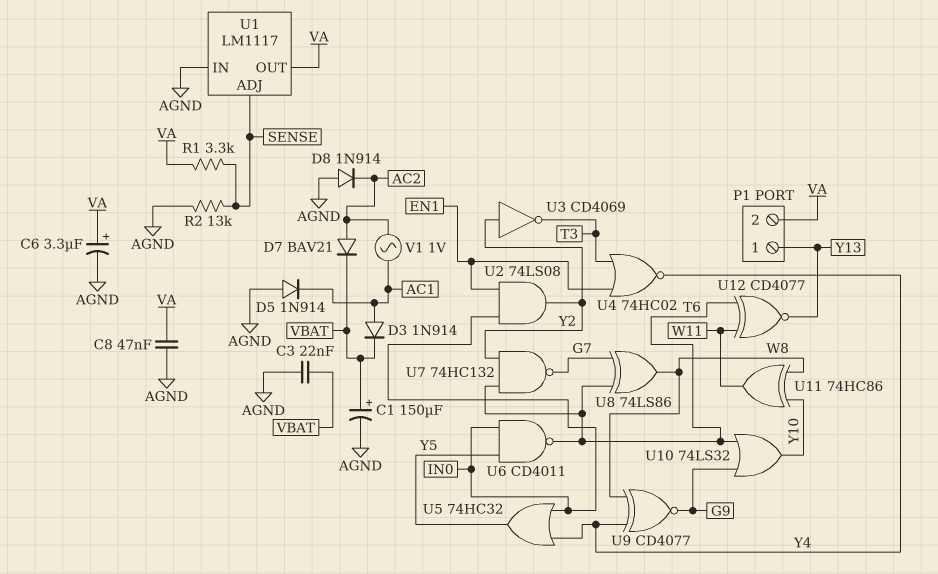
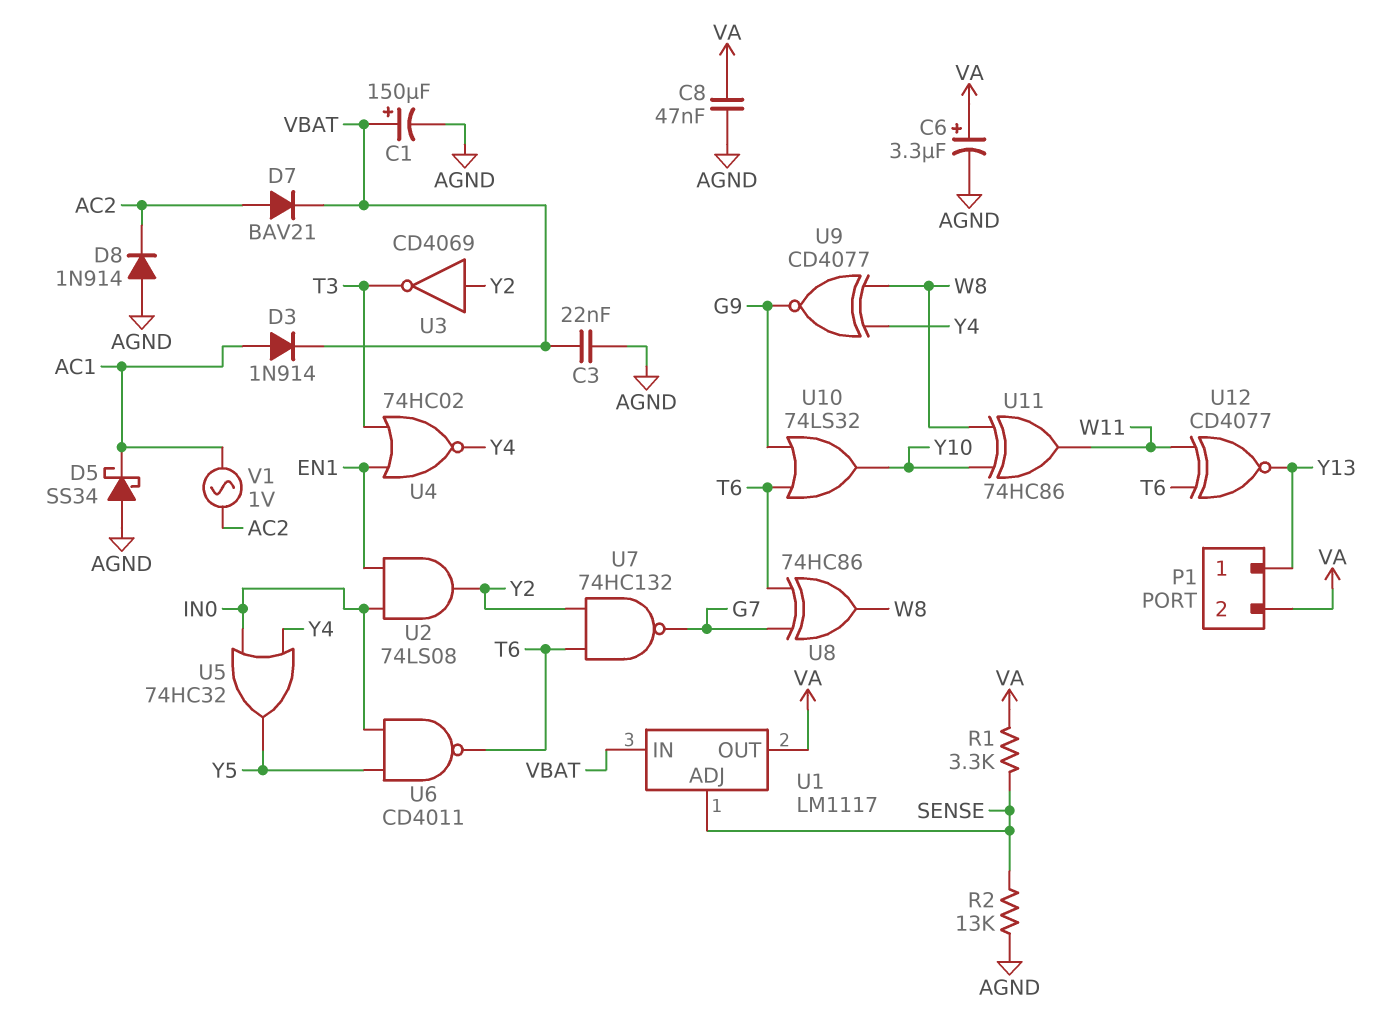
D5: diode 1N914 (A AGND, K AC1) -> schottky SS34 (A AGND, K AC1)
U1 pin IN: AGND -> VBAT
U8: XOR 74LS86 (in G7, in T6, out W8) -> XOR 74HC86 (in G7, in T6, out W8)

